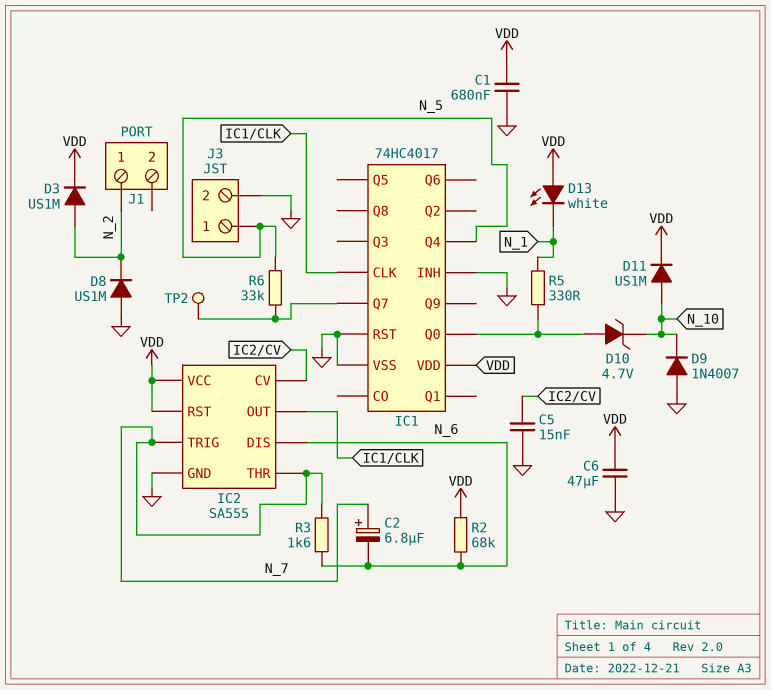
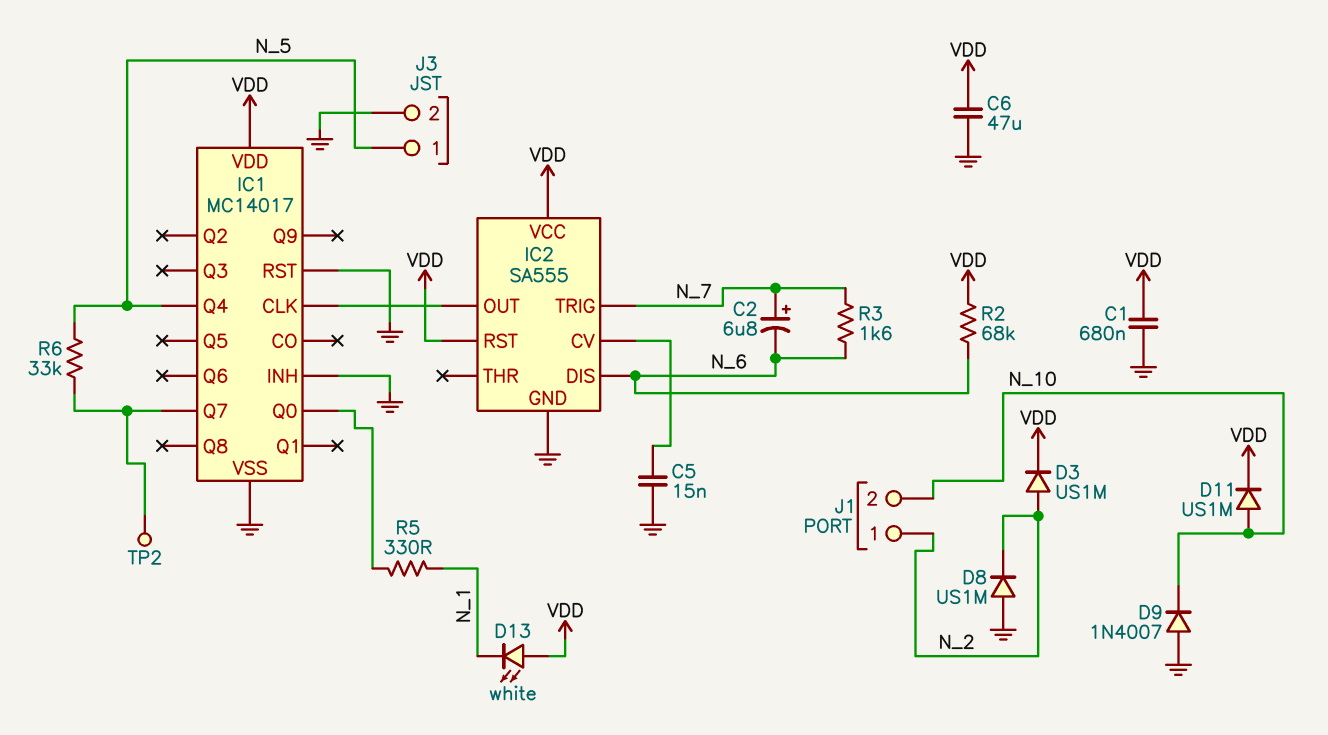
D10: zener 4.7V (A IC1/Q0, K N_10) -> none
IC1: 74HC4017 -> MC14017
IC2 pin THR: N_7 -> none
J1 pin 2: none -> N_10

